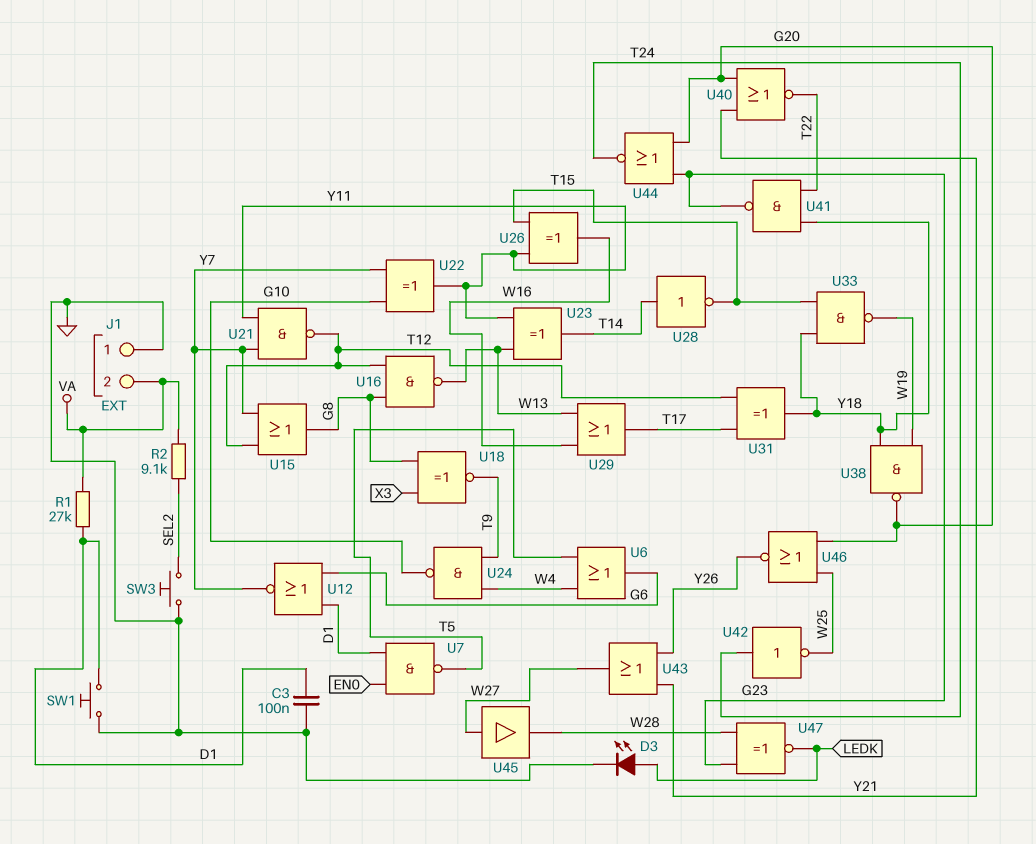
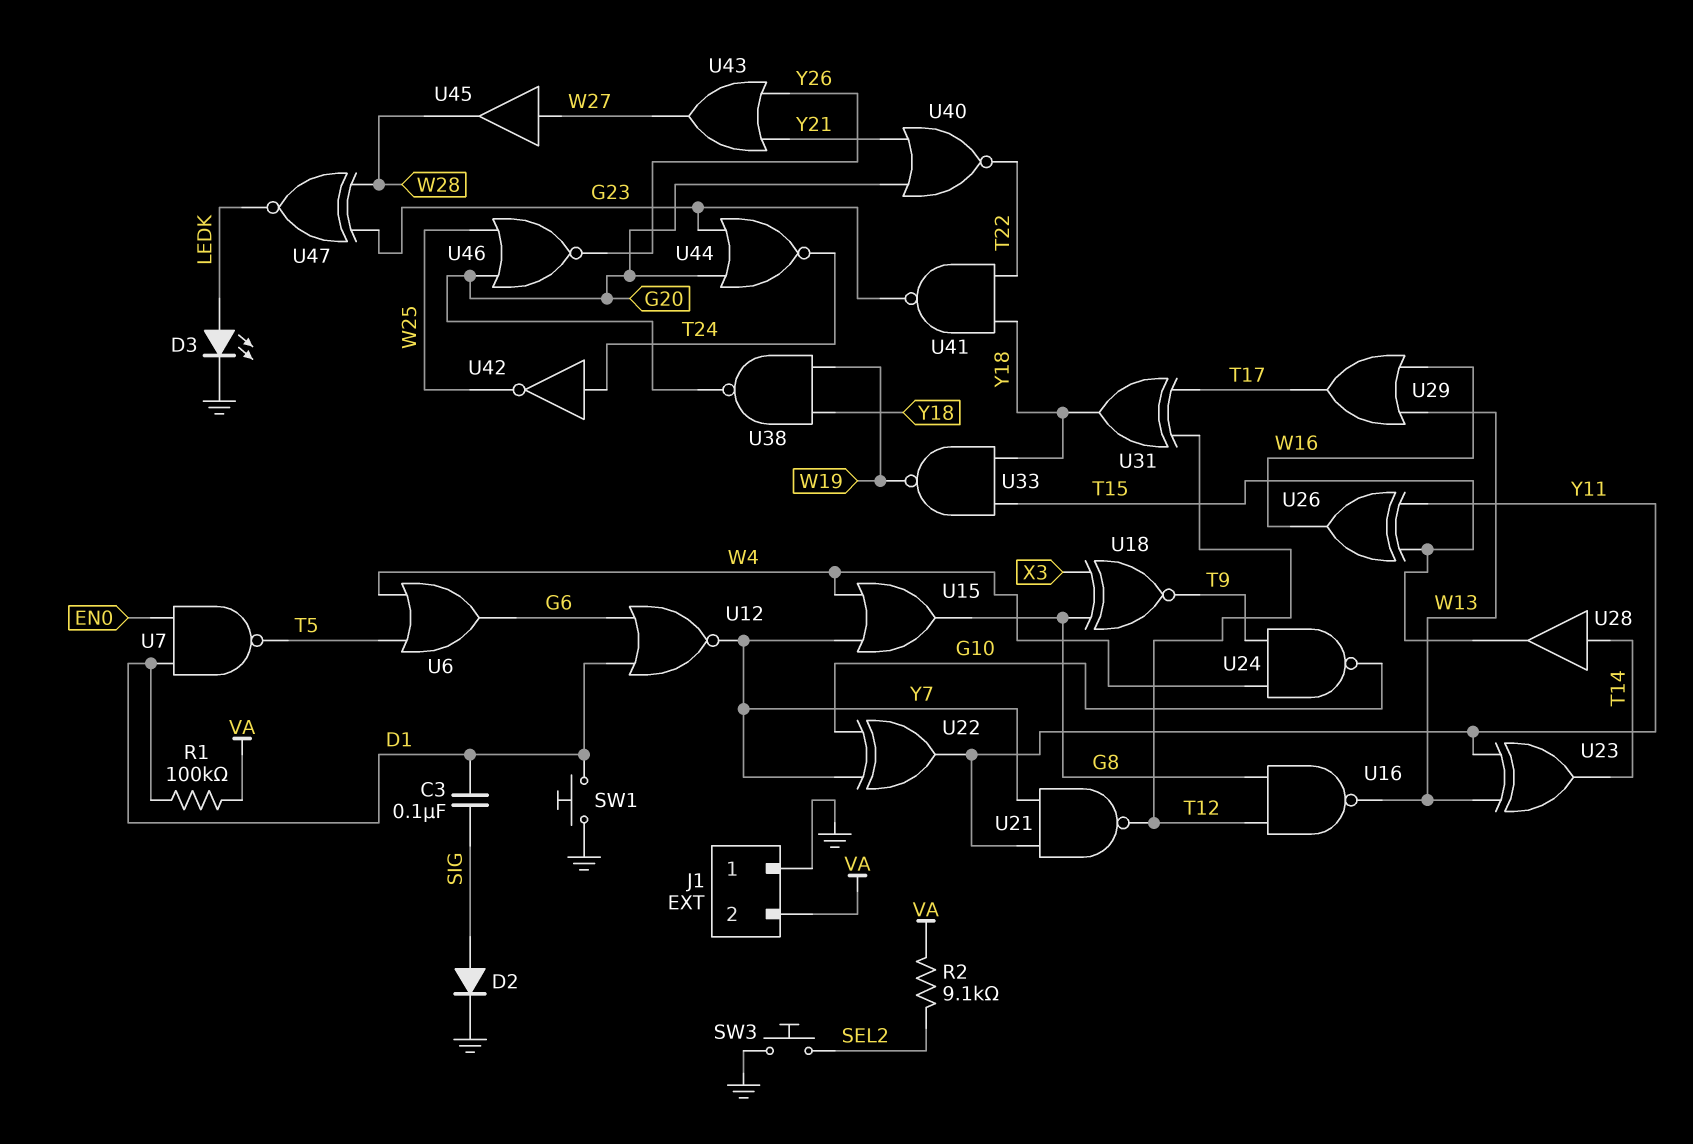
C3: 100nF (D1, GND) -> 100nF (D1, SIG)
D2: none -> diode (A SIG, K GND)
R1: 27k (D1, VA) -> 100k (D1, VA)
U15: OR (in T12, in Y7, out G8) -> OR (in W4, in Y7, out G8)
U28: NOT (in T14, out T15) -> buffer (in T14, out T15)

